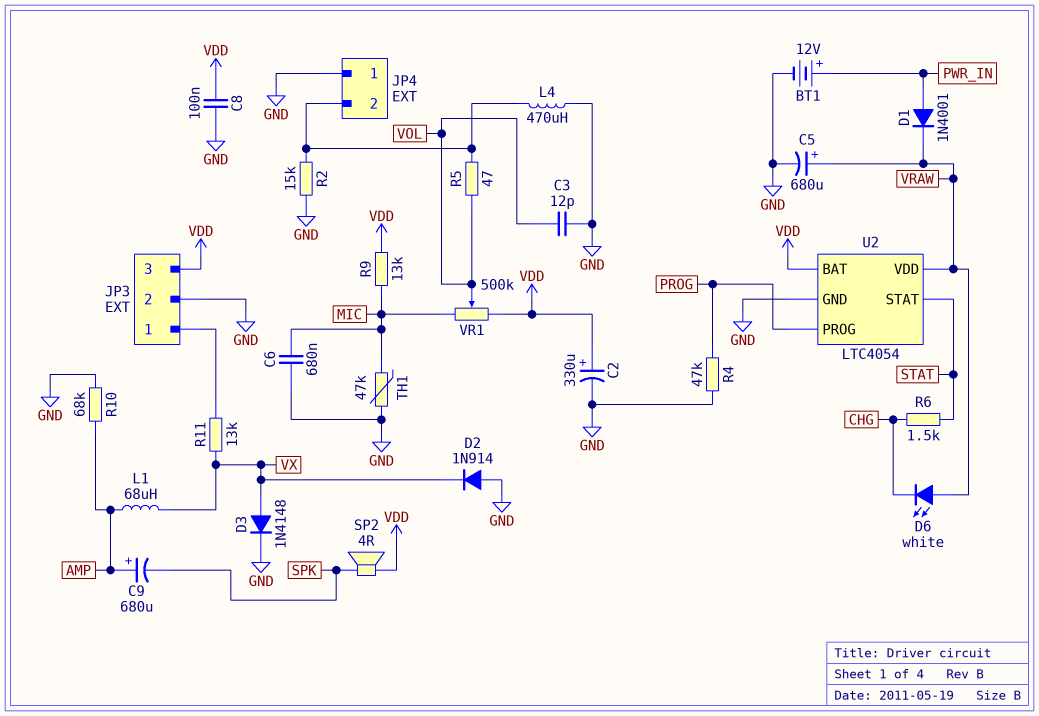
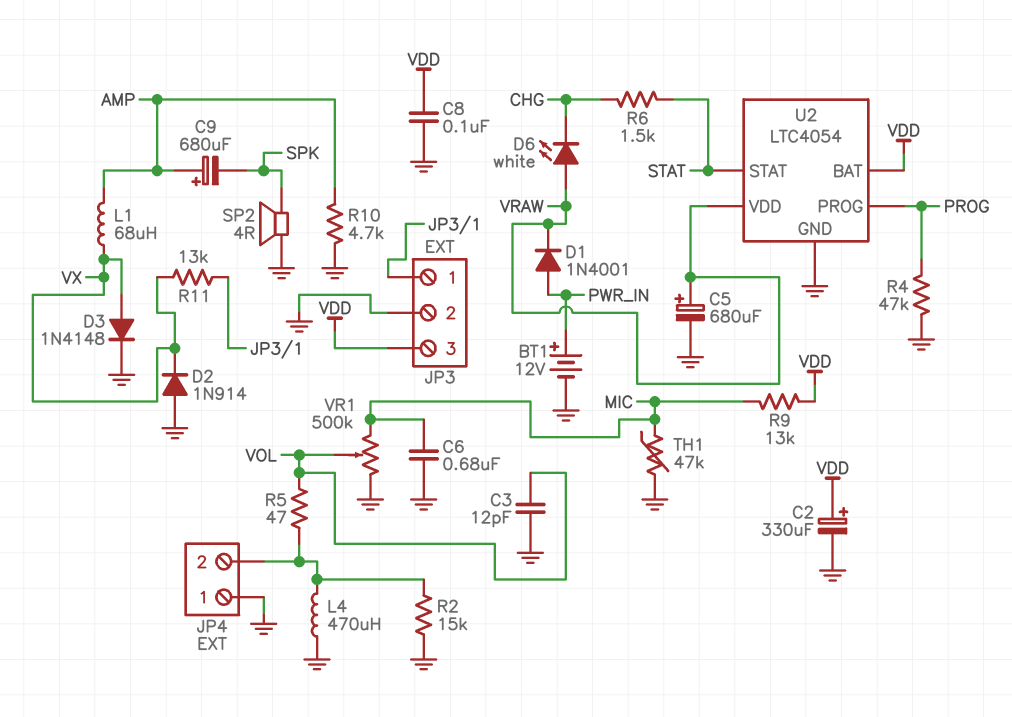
R10: 68k (AMP, GND) -> 4.7k (AMP, GND)
SP2: speaker 4R (SPK, VDD) -> speaker 4R (GND, SPK)
VR1: 500k (MIC, VDD, wiper VOL) -> 500k (GND, MIC, wiper VOL)

